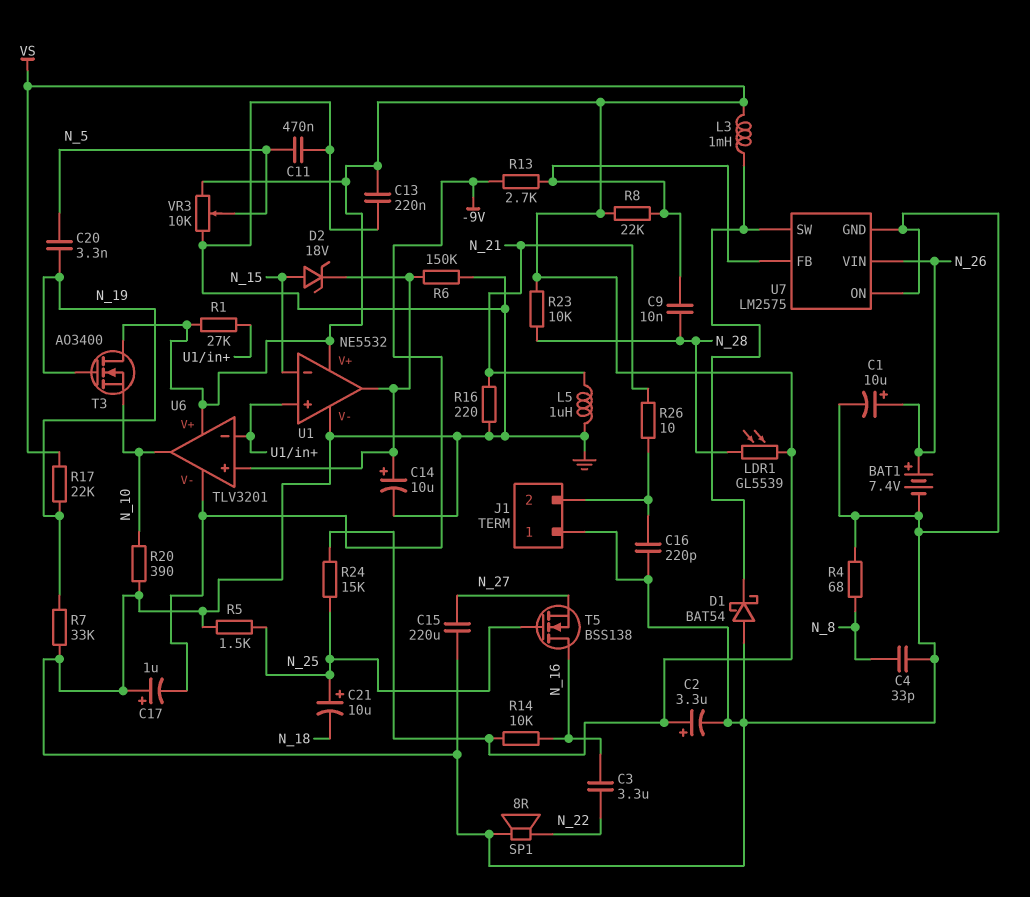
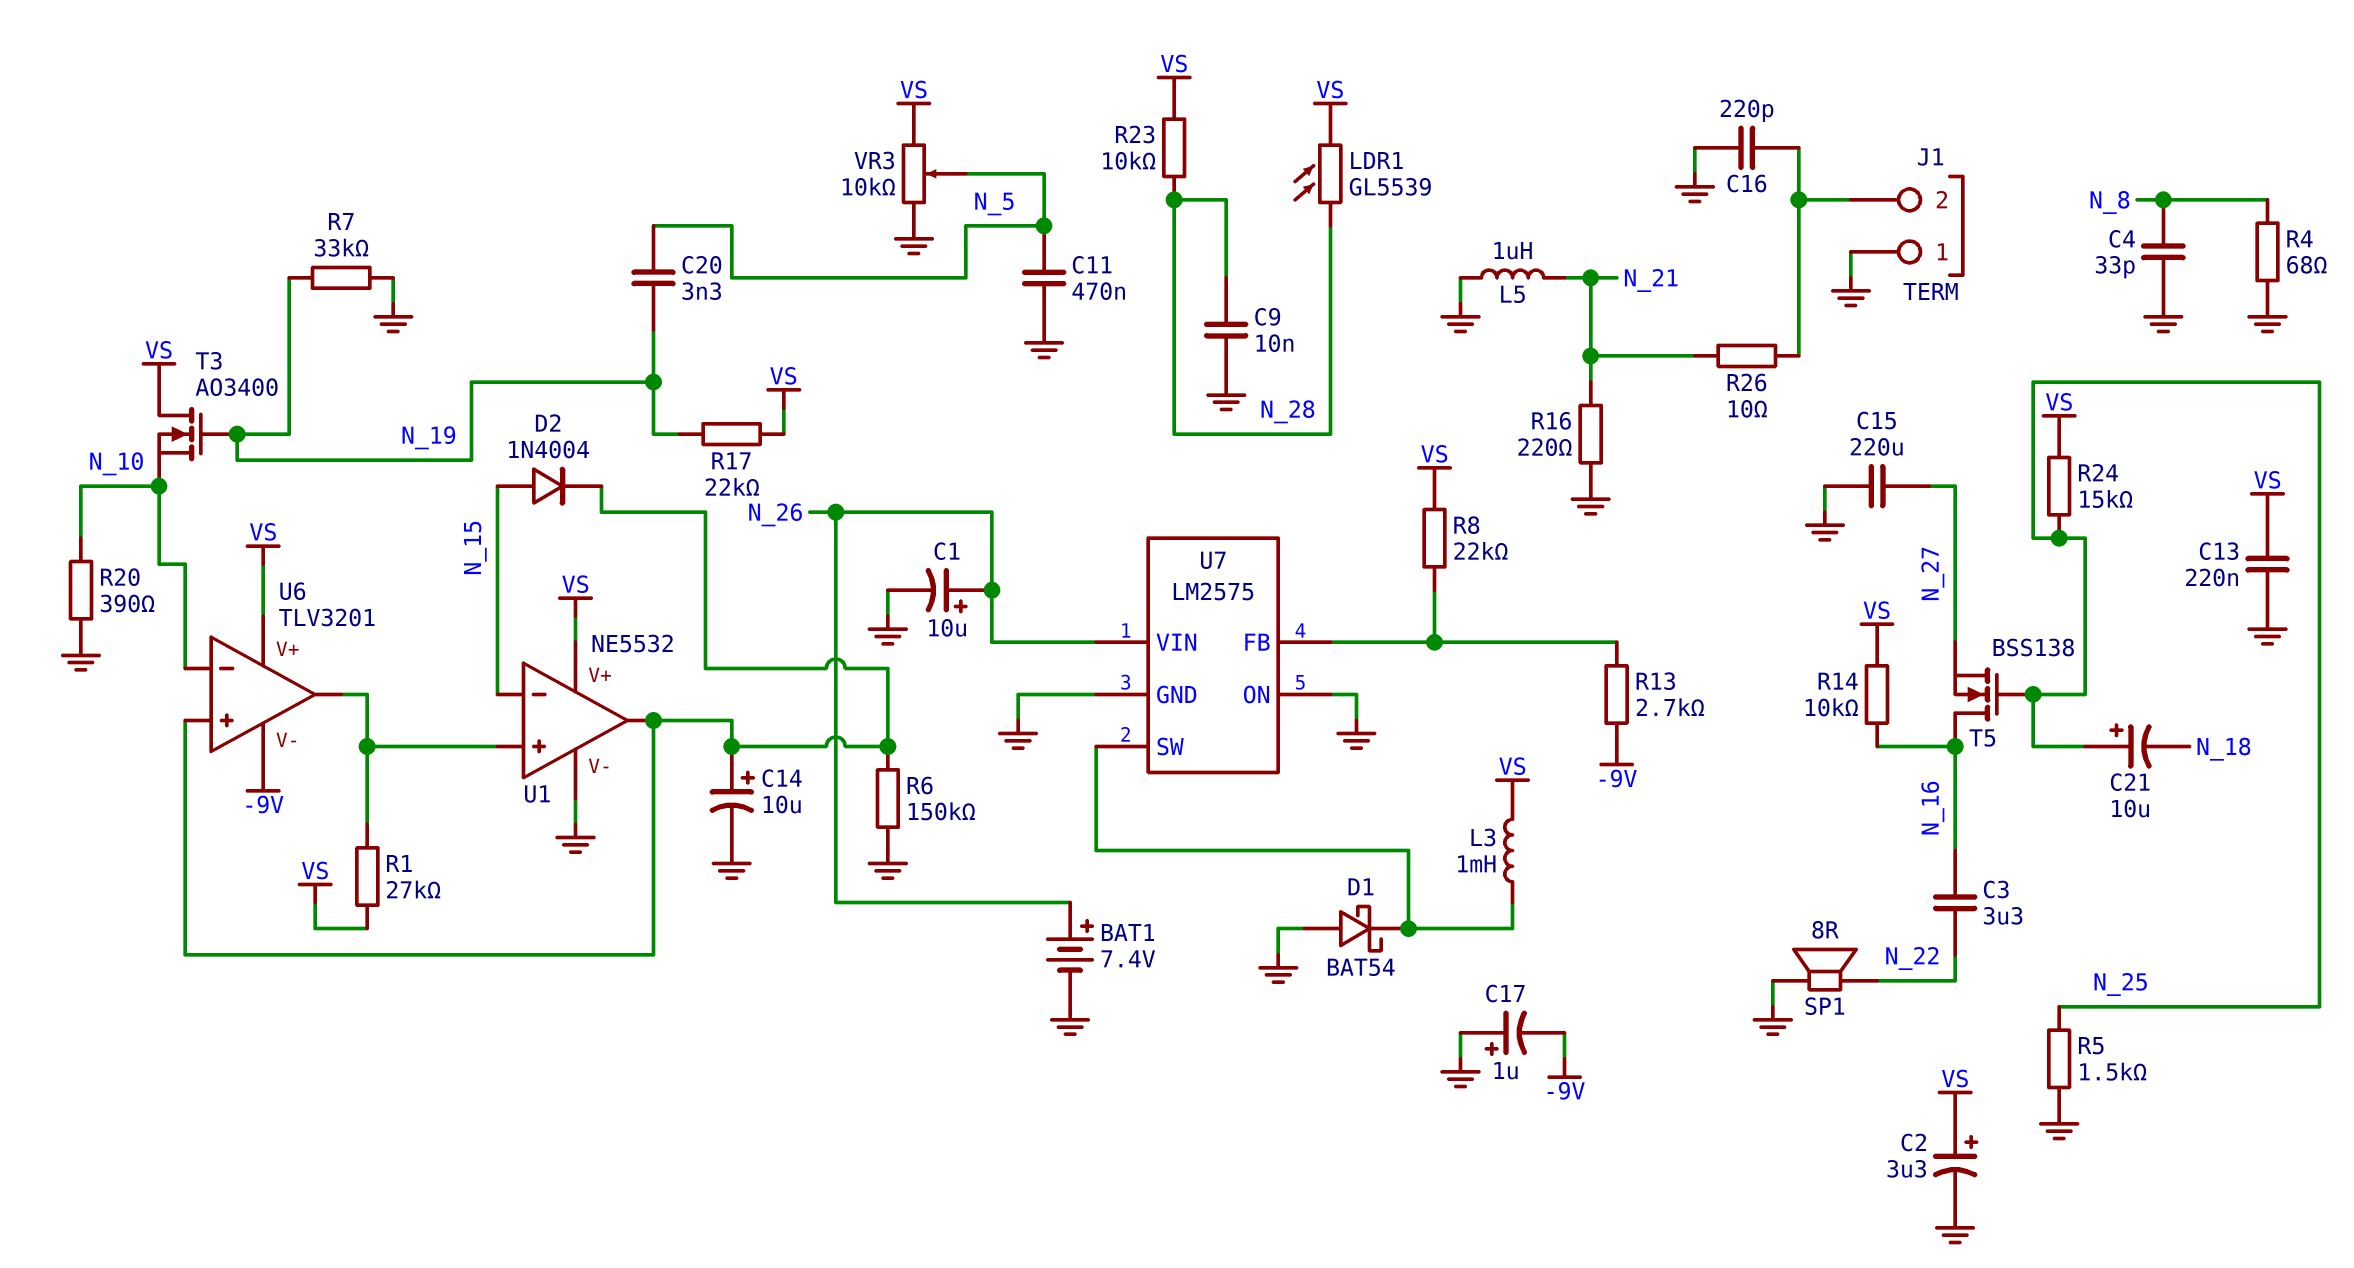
C9: 10nF (N_28, U7/FB) -> 10nF (GND, N_28)
D2: zener 18V (A N_15, K U1/out) -> diode 1N4004 (A N_15, K U1/out)
U6 pin in-: U1/in+ -> N_10
U6 pin out: N_10 -> U1/in+

